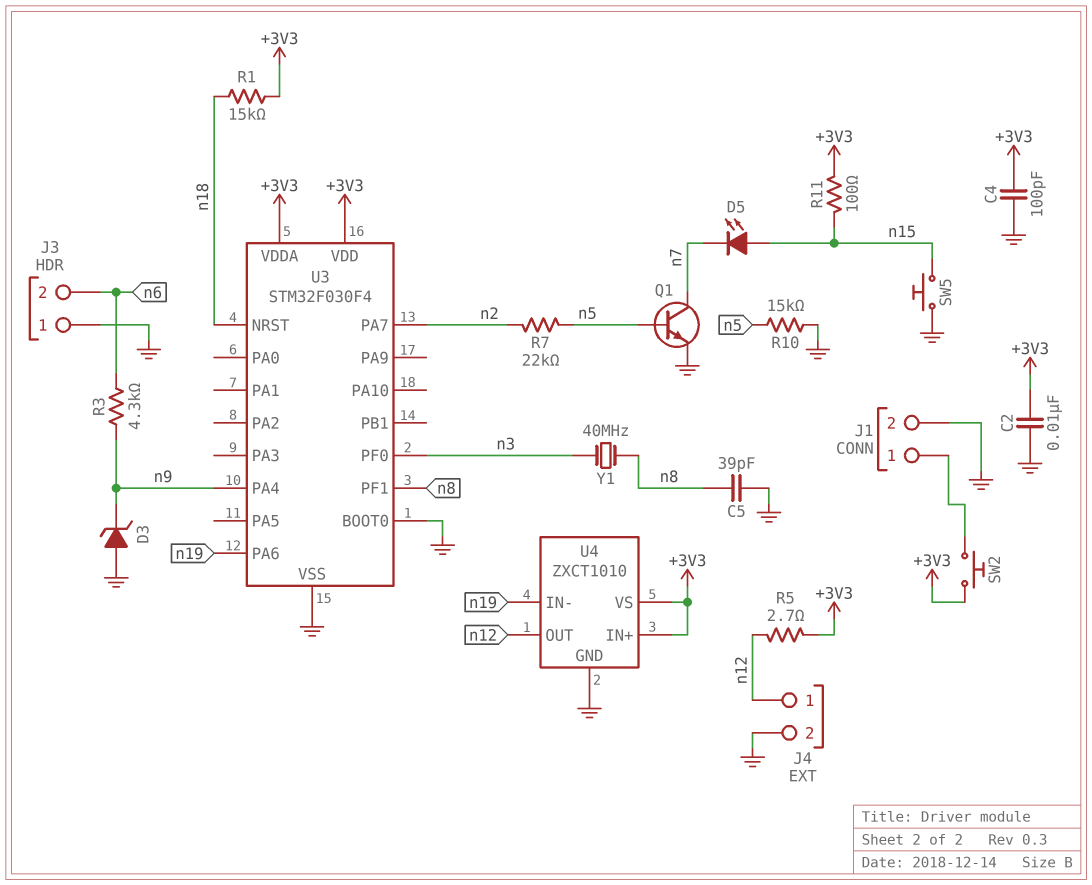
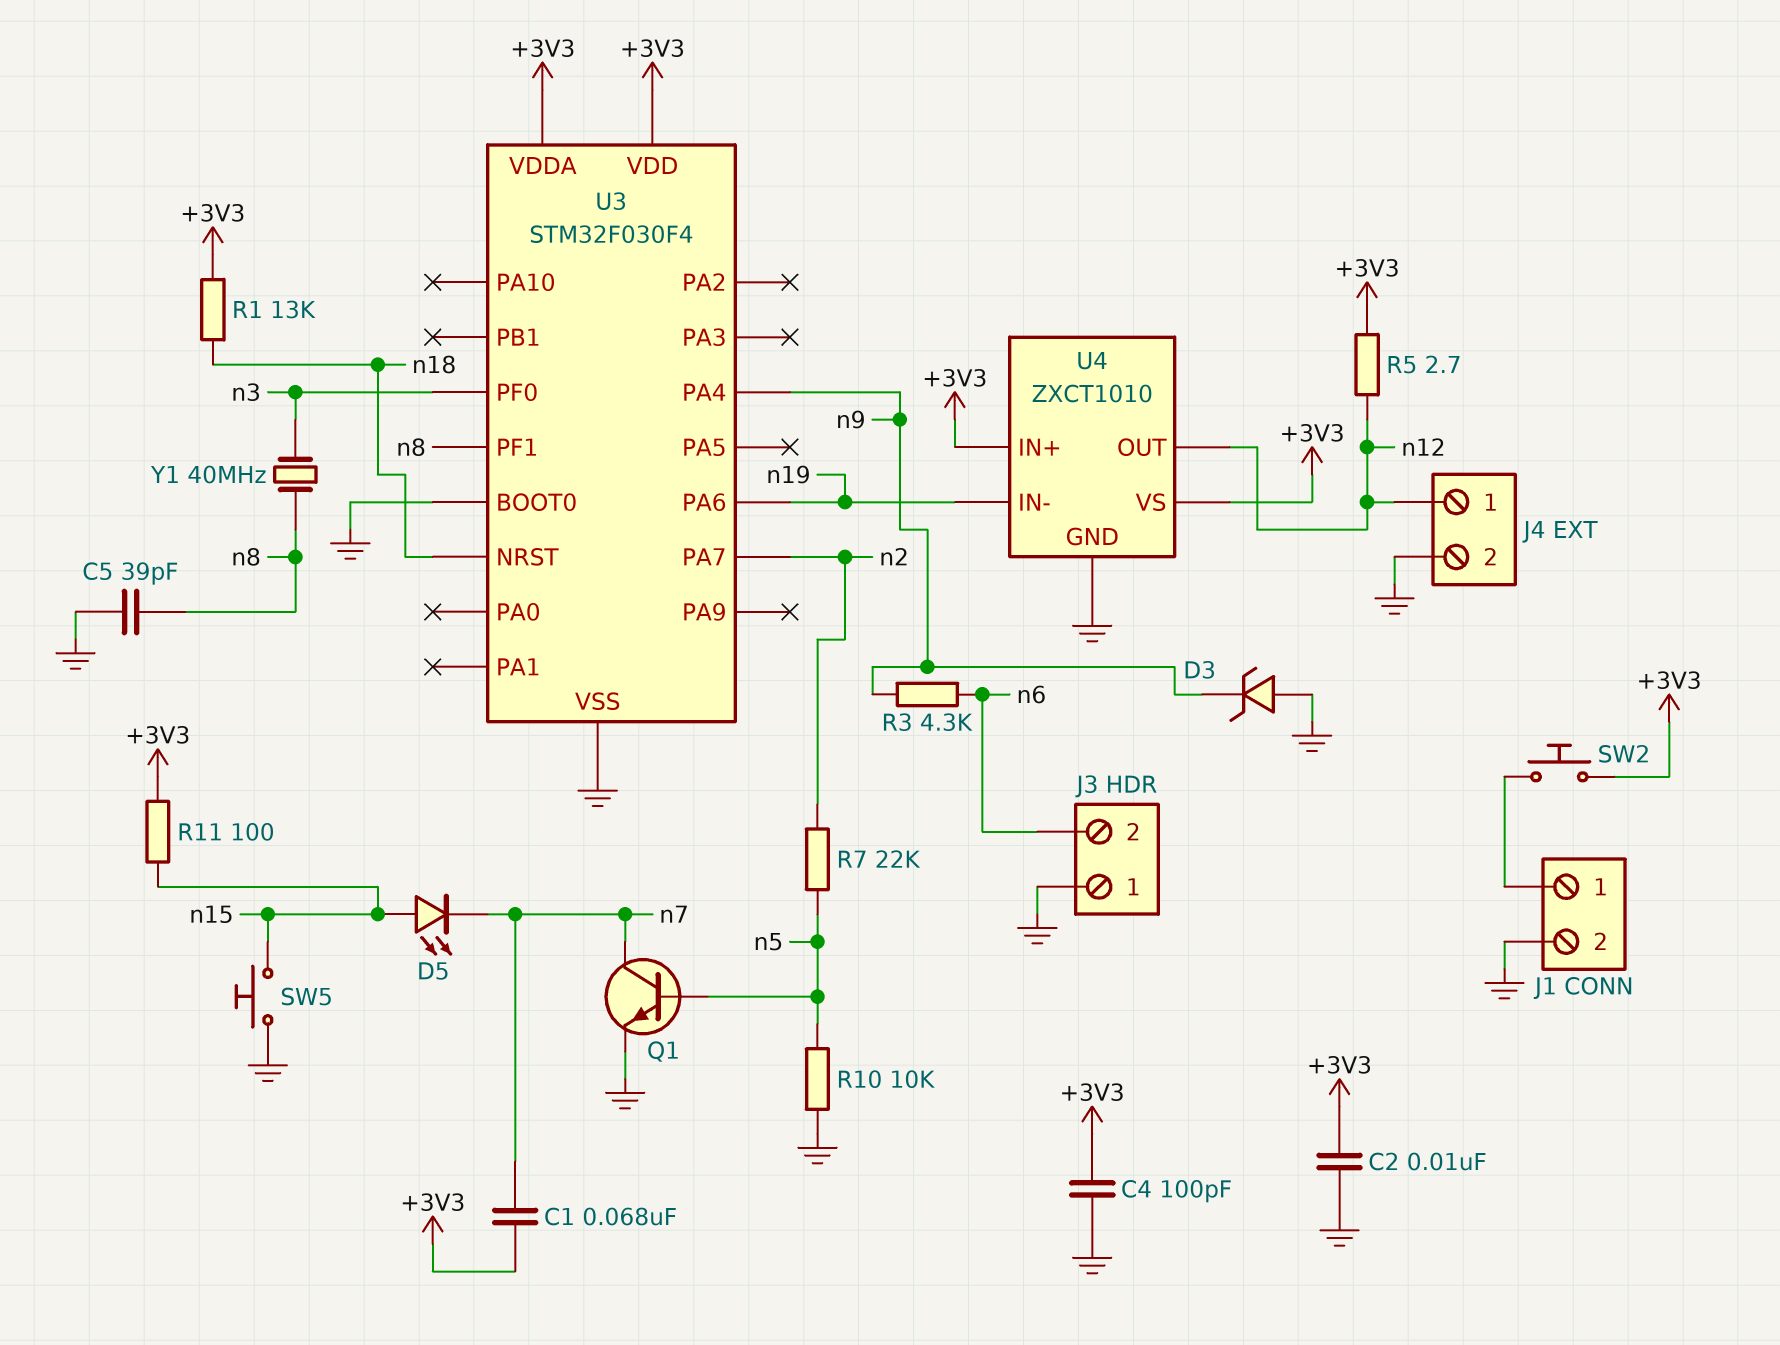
C1: none -> 68nF (+3V3, n7)
R1: 15k (+3V3, n18) -> 13k (+3V3, n18)
R10: 15k (GND, n5) -> 10k (GND, n5)

